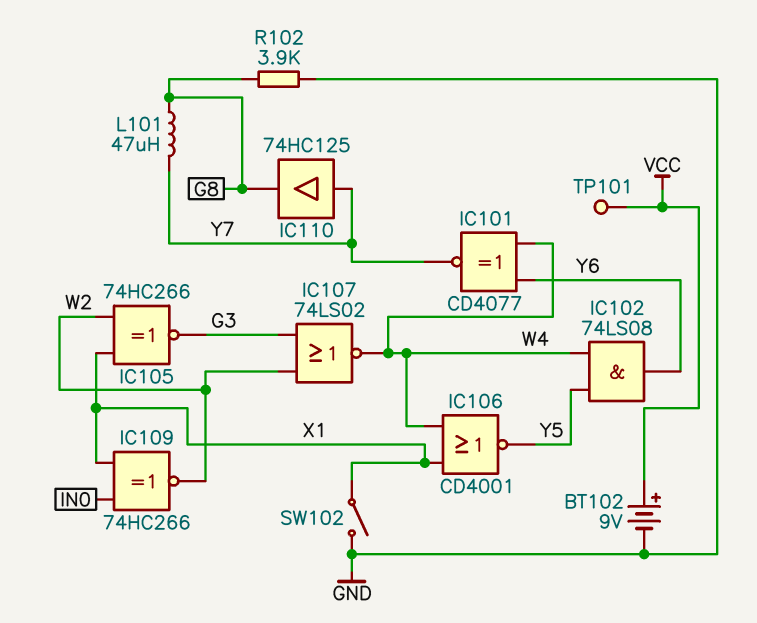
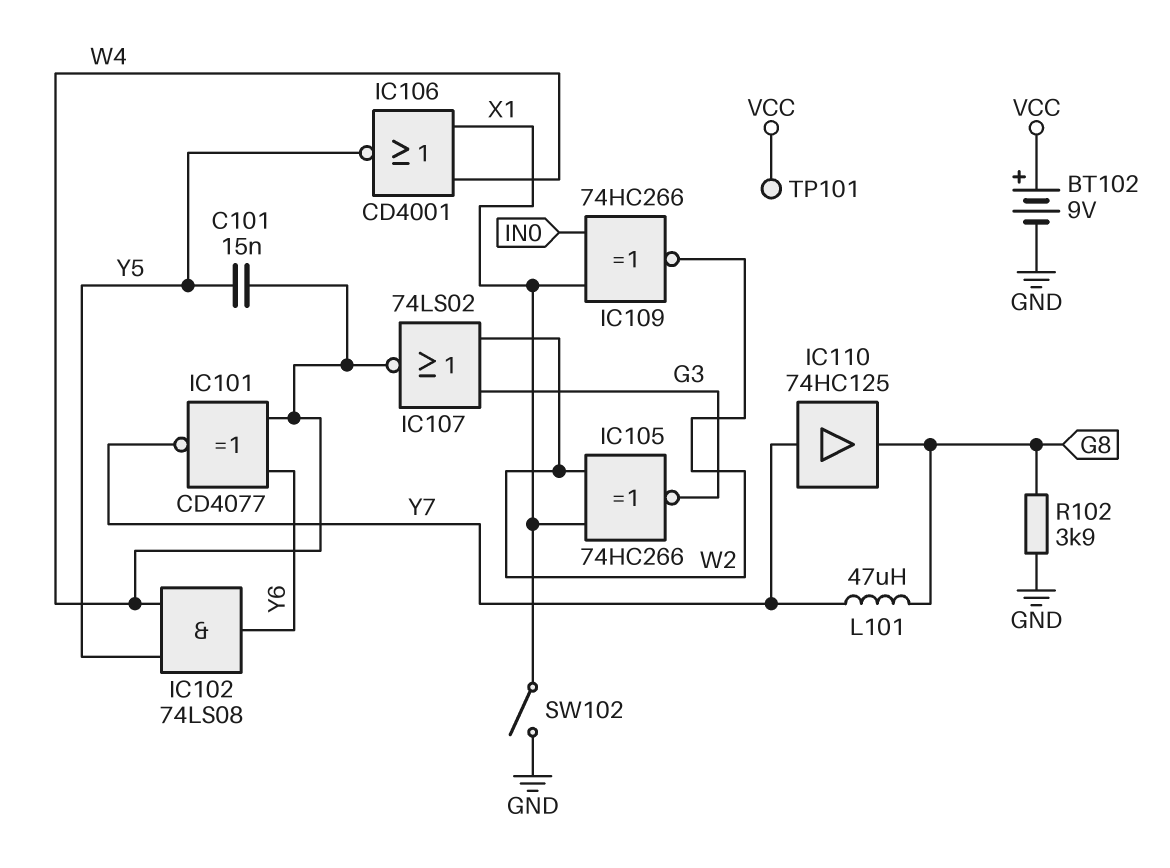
C101: none -> 15nF (W4, Y5)

